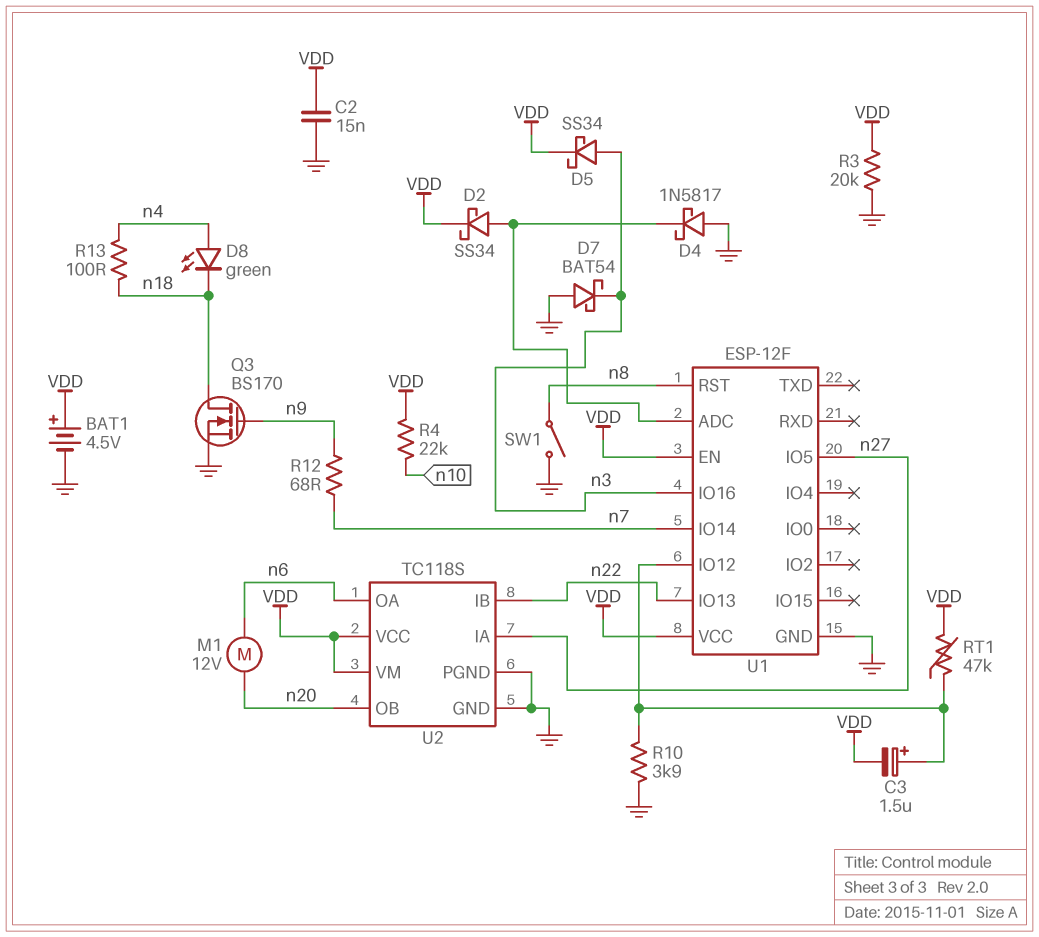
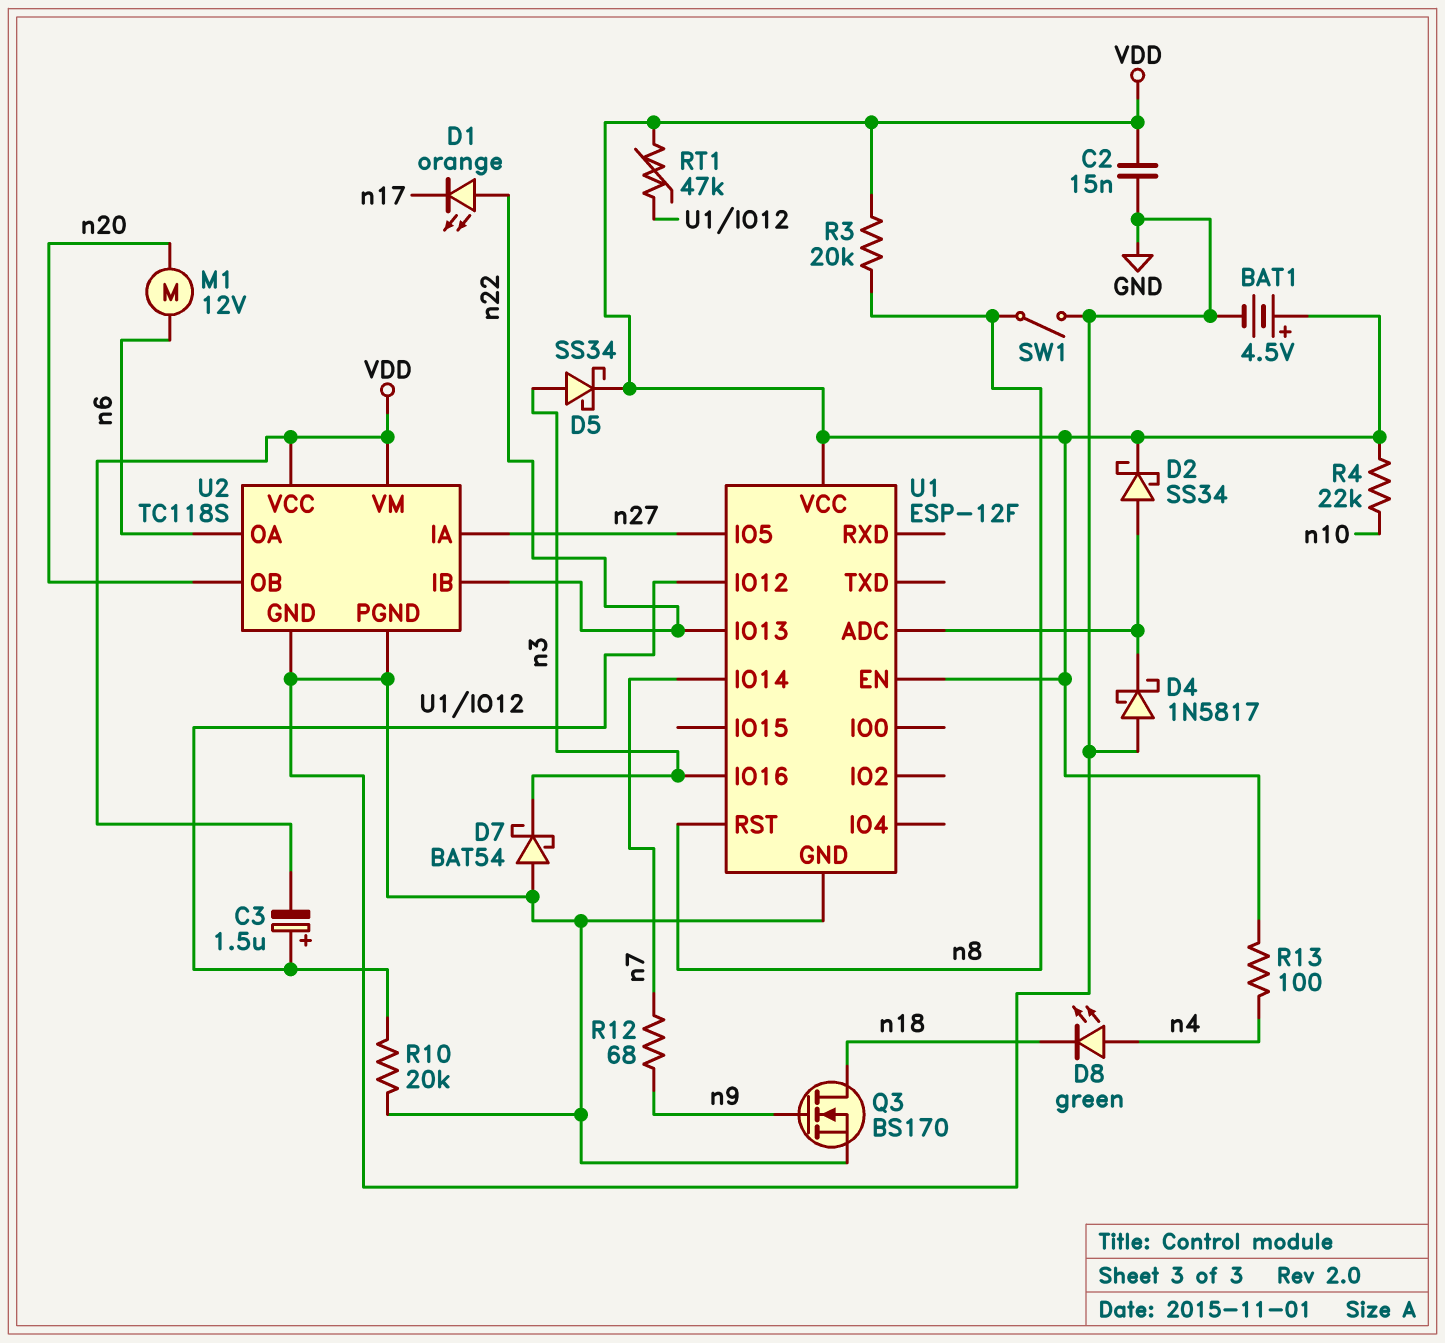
D1: none -> LED orange (A n22, K n17)
R3: 20k (GND, VDD) -> 20k (VDD, n8)
R10: 3.9k (GND, U1/IO12) -> 20k (GND, U1/IO12)
R13: 100 (n4, n18) -> 100 (VDD, n4)

